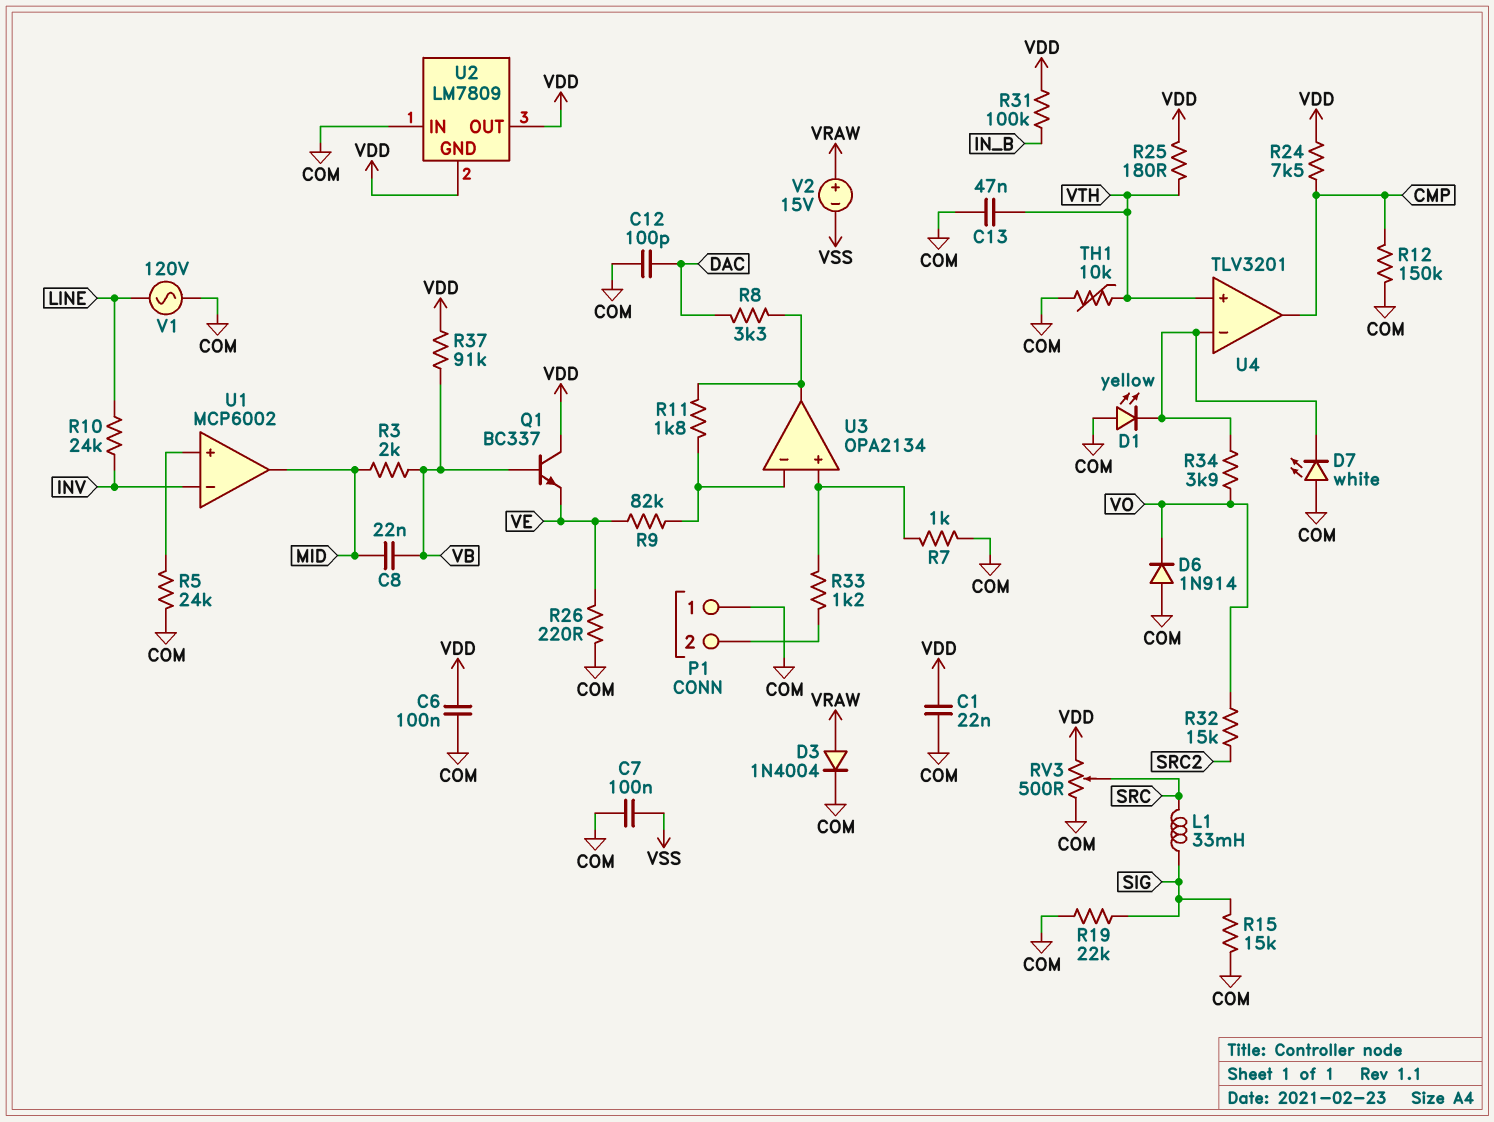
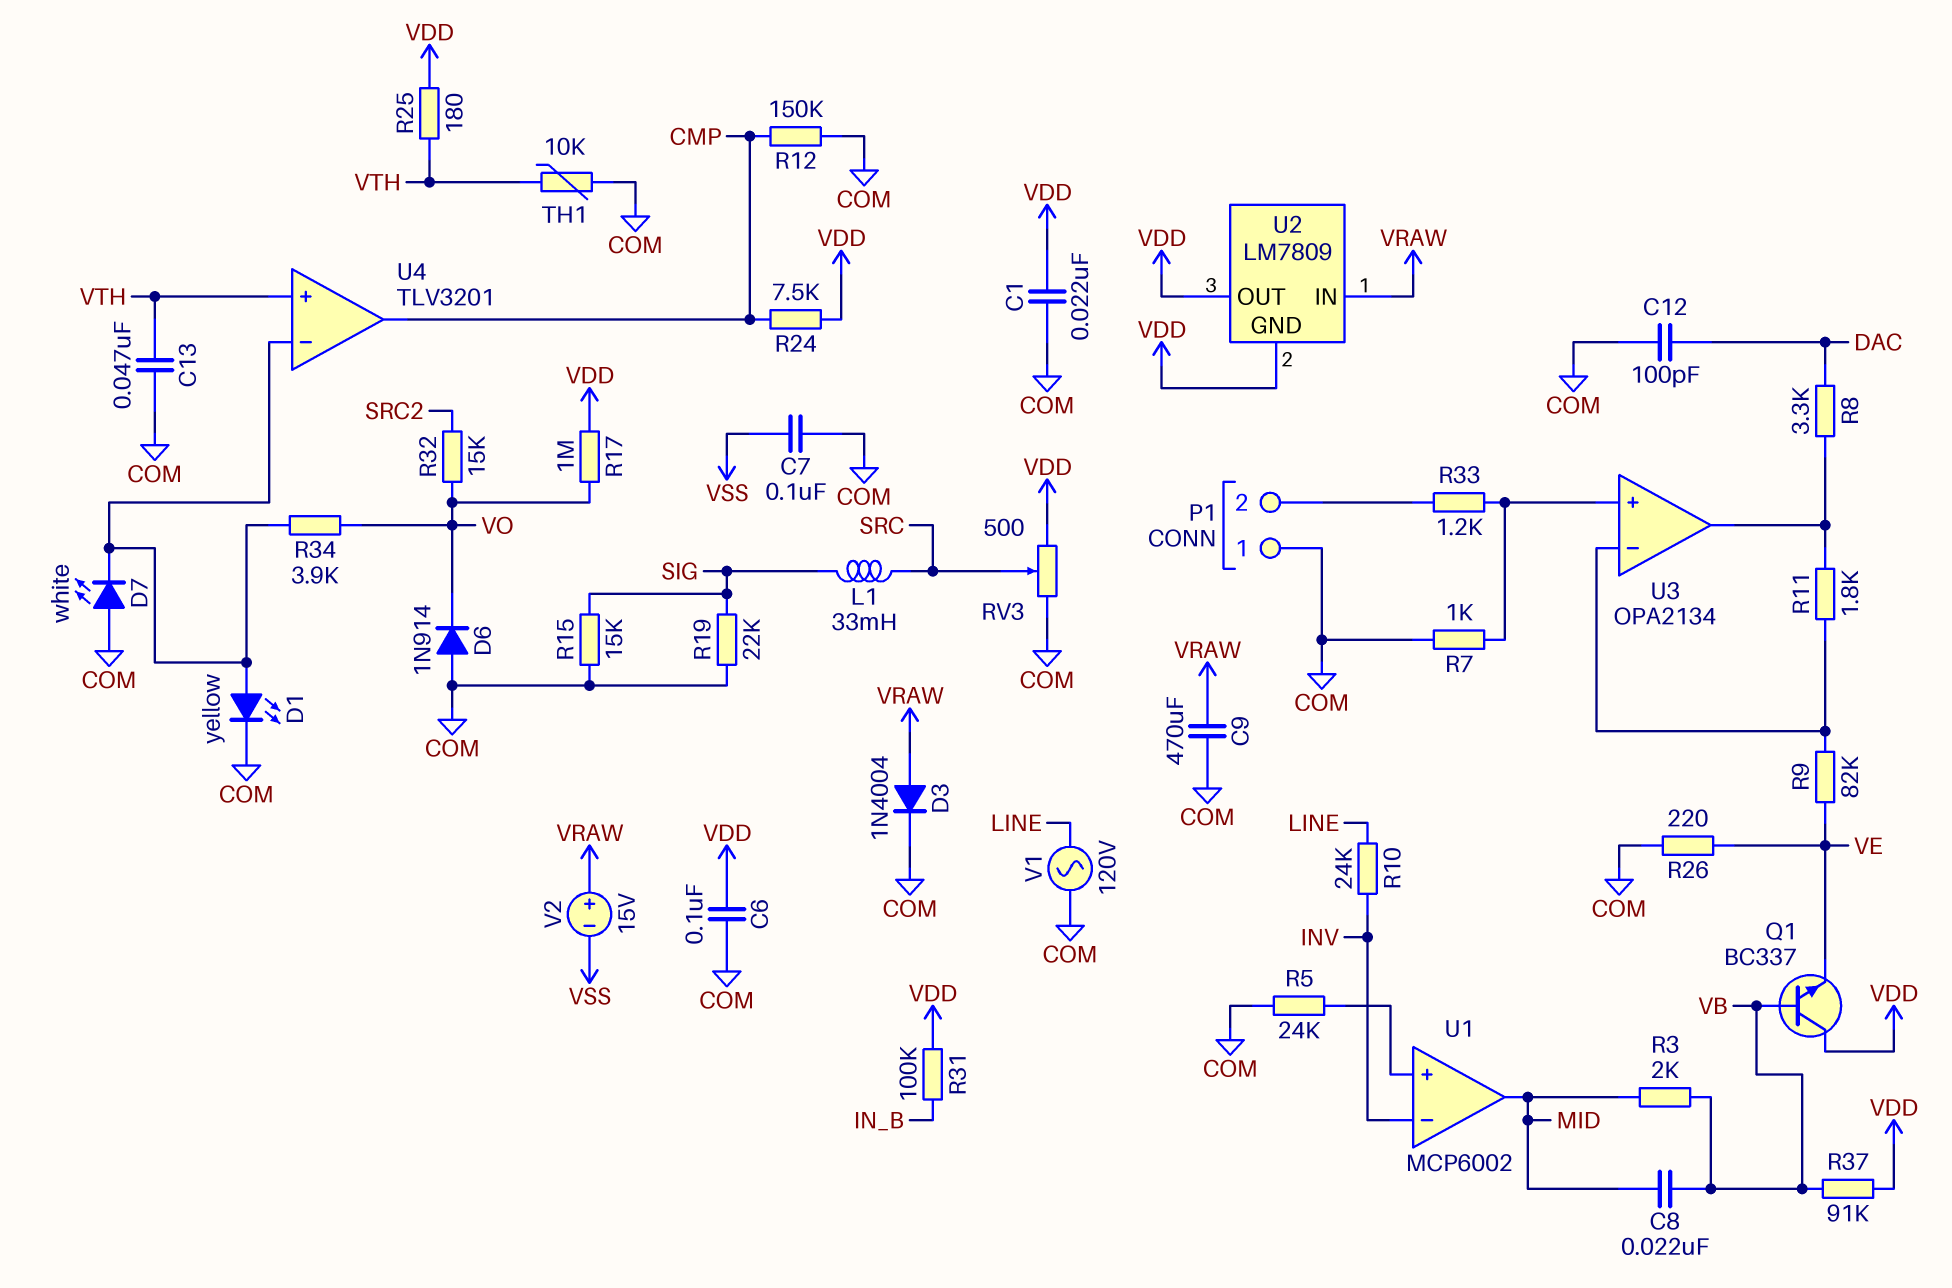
C9: none -> 470uF (COM, VRAW)
D1: LED yellow (A COM, K U4/in-) -> LED yellow (A U4/in-, K COM)
R17: none -> 1M (VDD, VO)
U2 pin IN: COM -> VRAW

